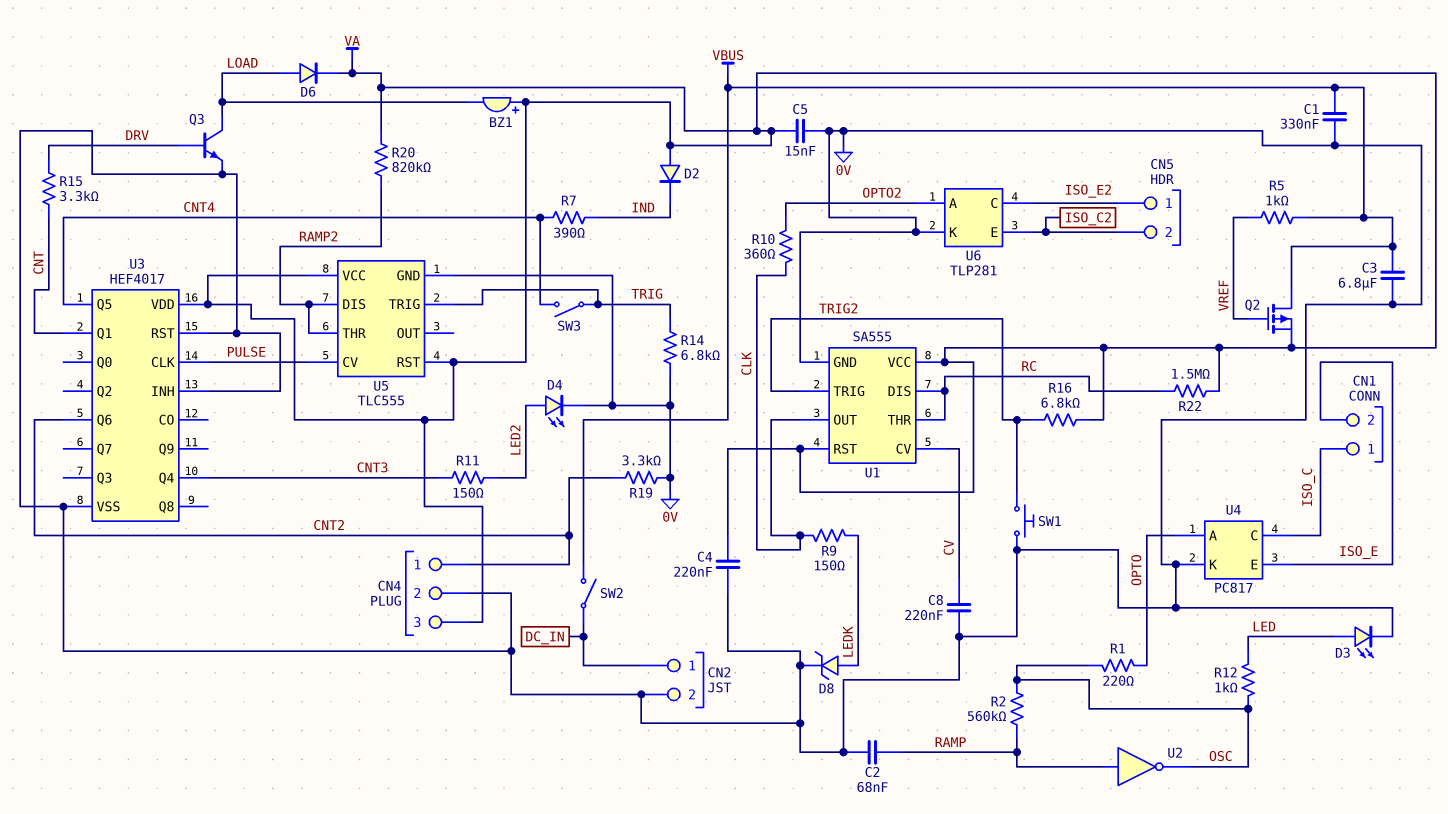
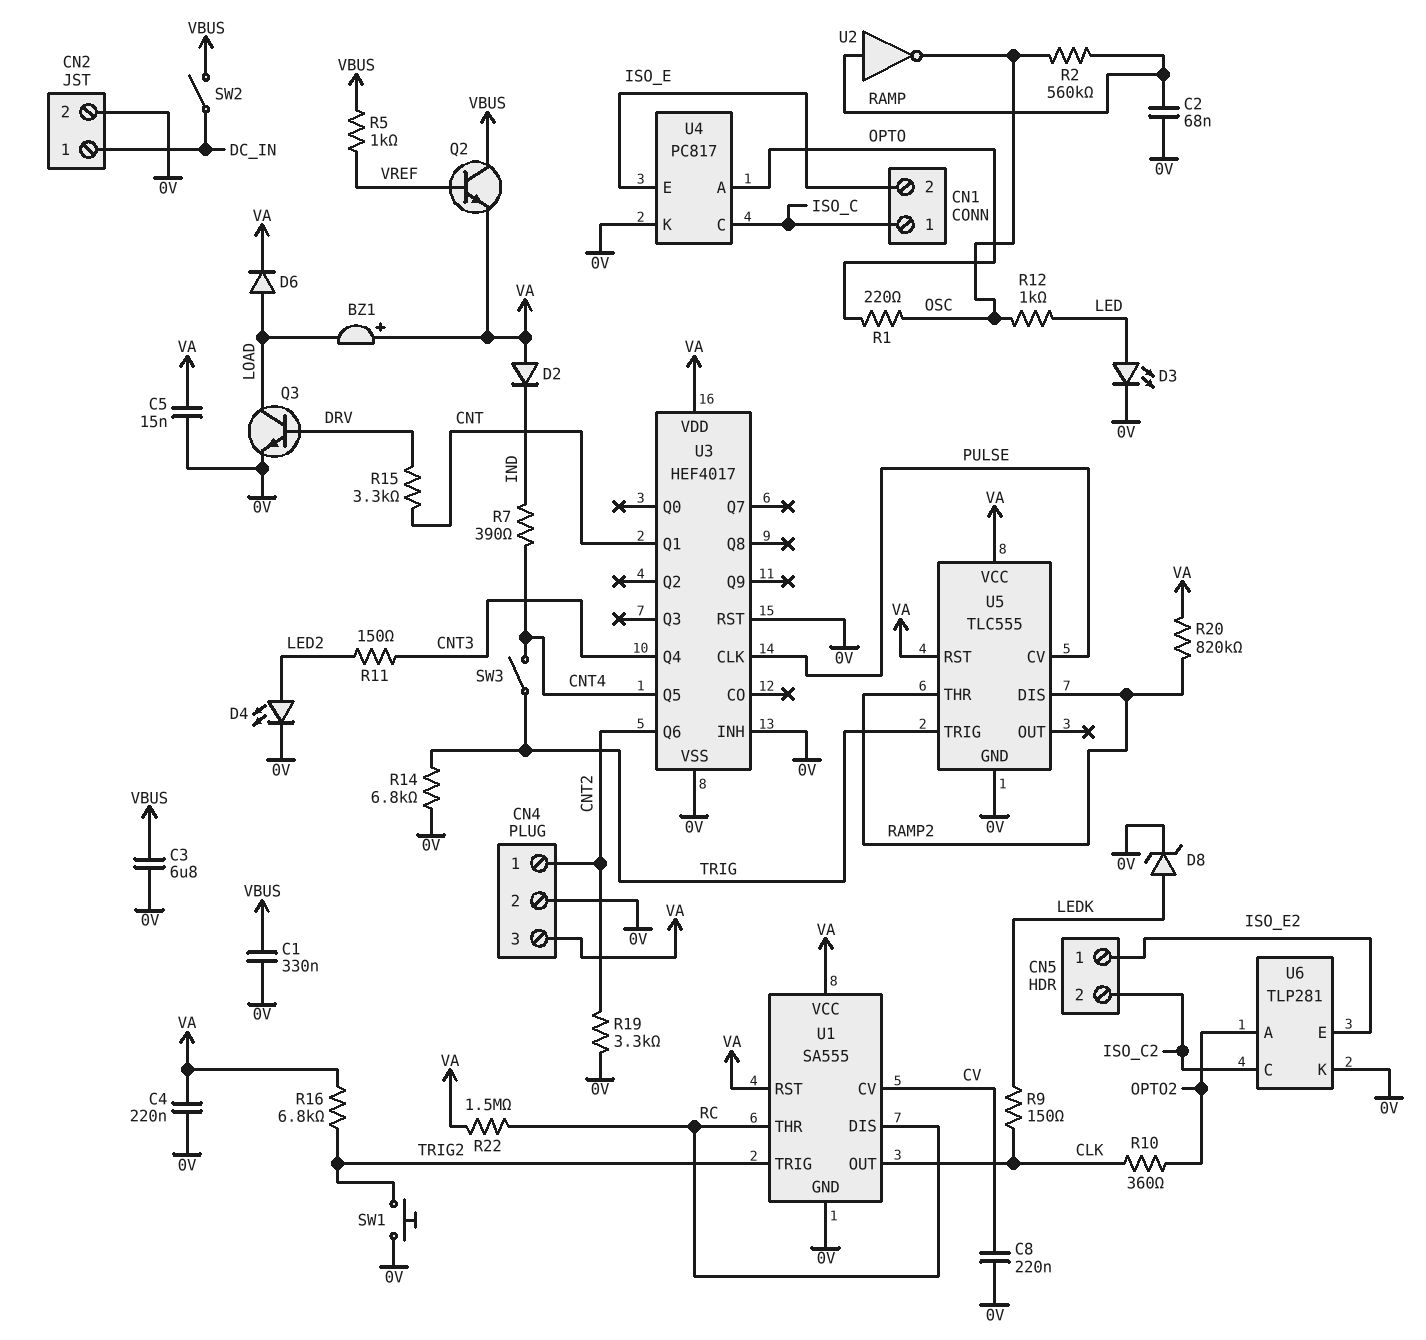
Q2: PMOS (G VREF, D VBUS, S VA) -> NPN (B VREF, C VBUS, E VA)
U6 pin C: ISO_E2 -> ISO_C2
U6 pin E: ISO_C2 -> ISO_E2

